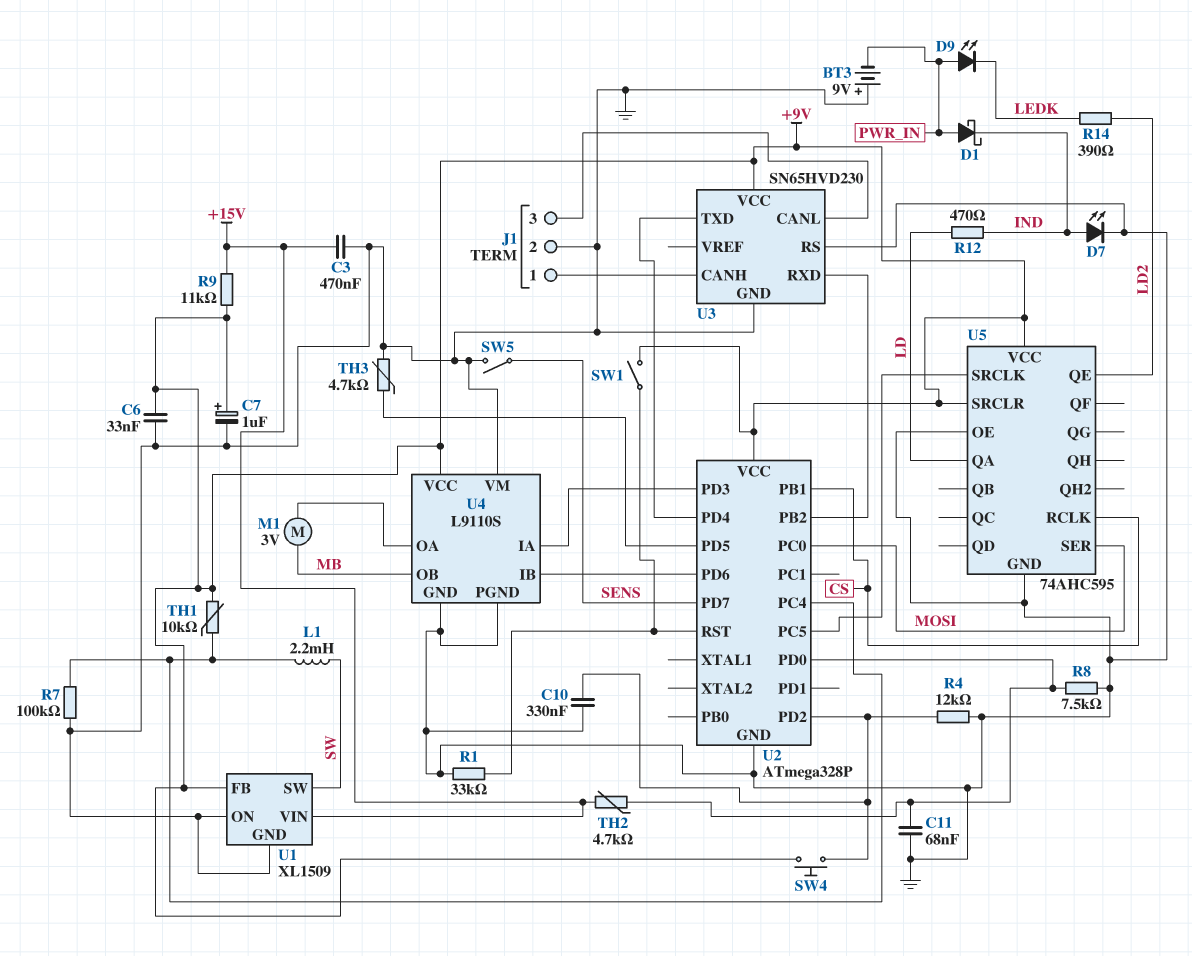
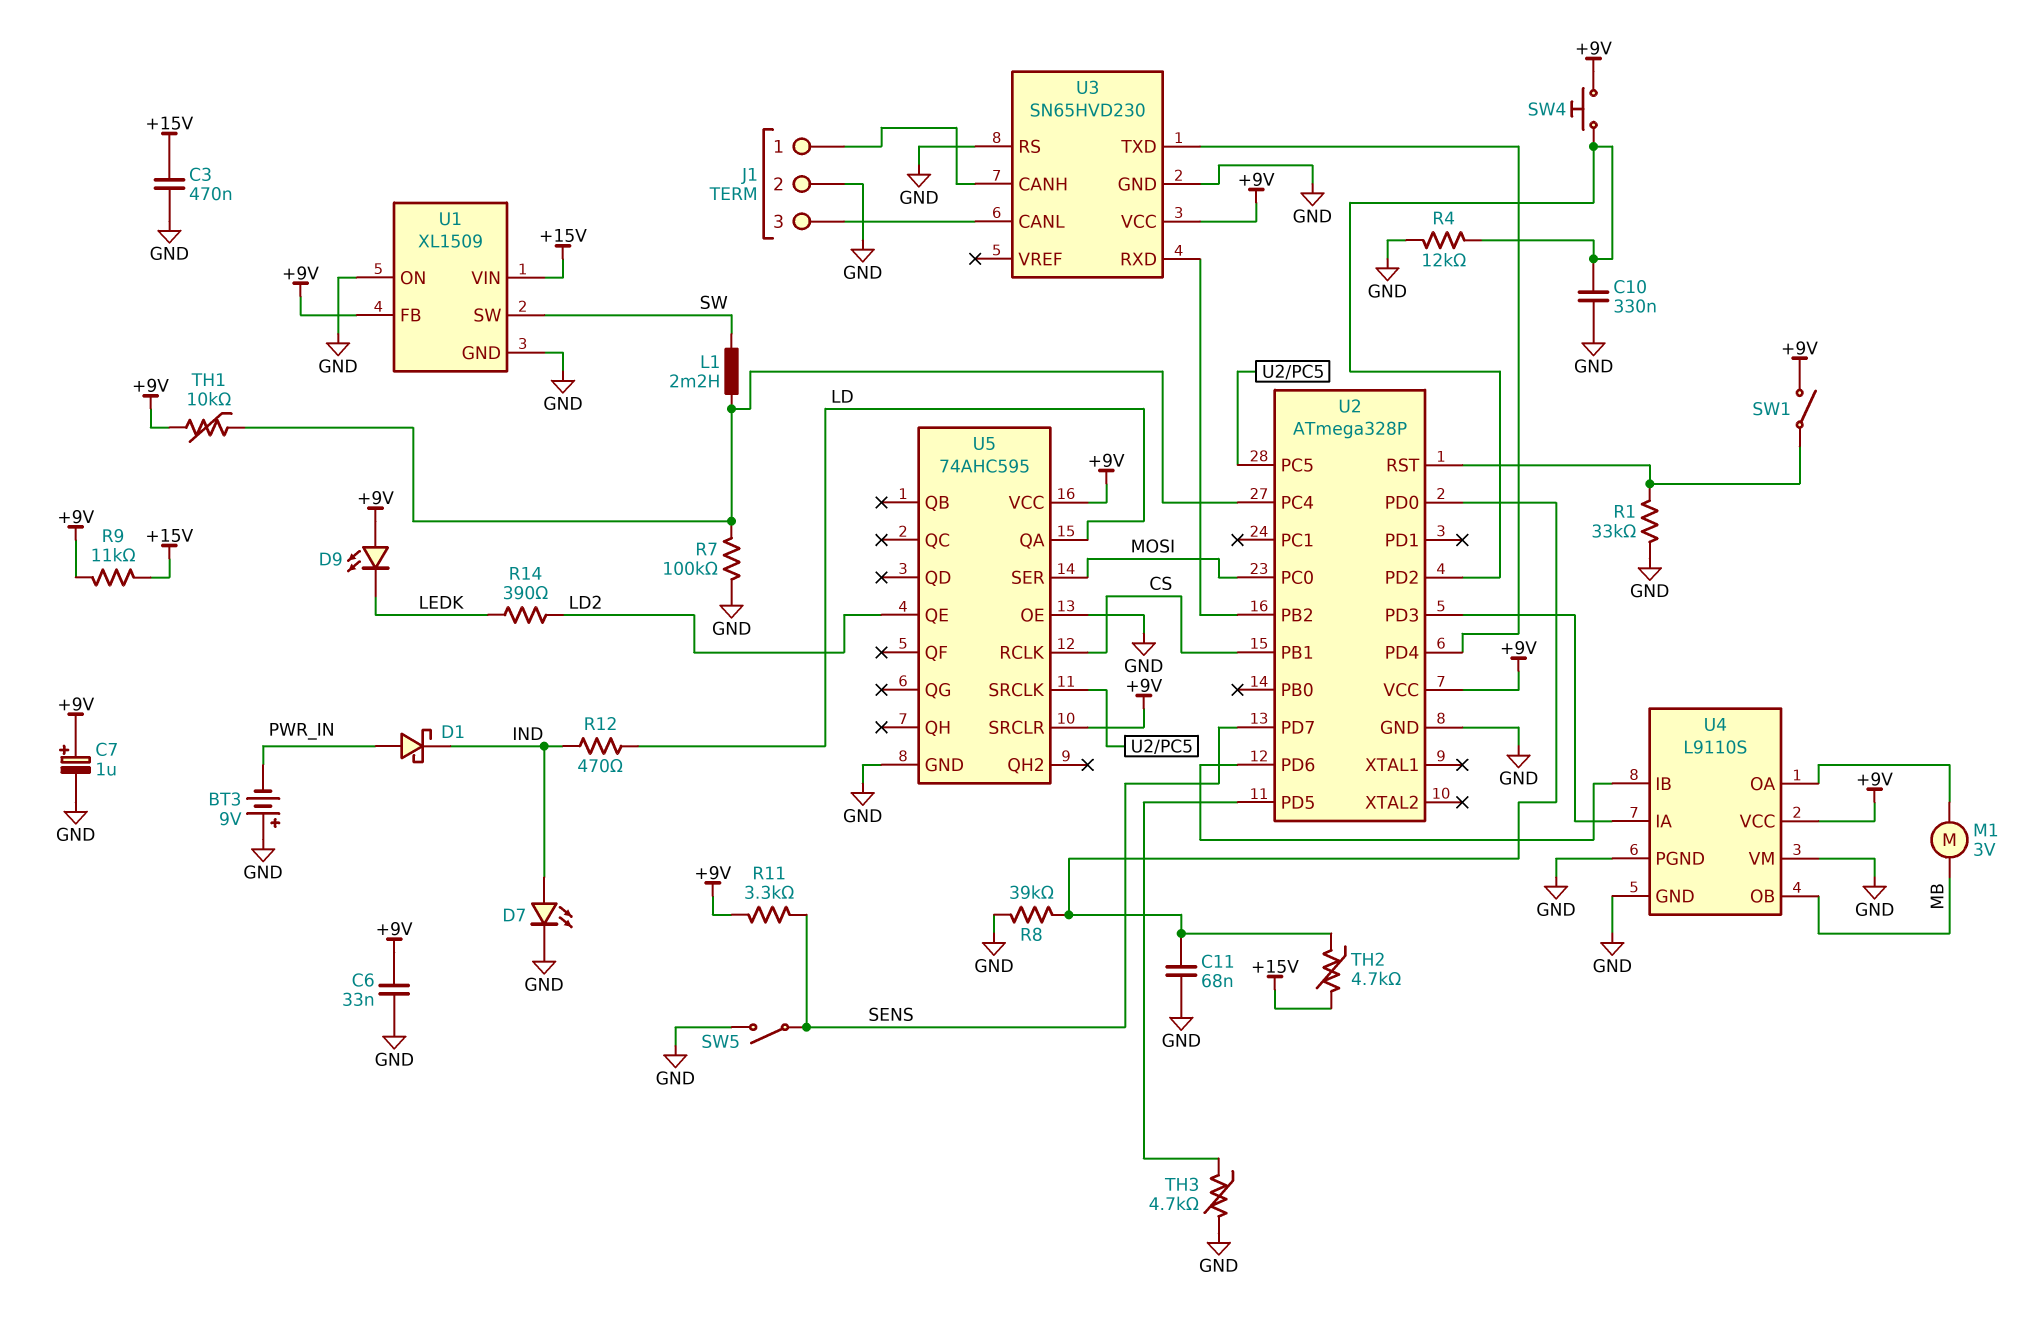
D9: LED (A PWR_IN, K LEDK) -> LED (A +9V, K LEDK)
R8: 7.5k (GND, U2/PD0) -> 39k (GND, U2/PD0)
R11: none -> 3.3k (+9V, SENS)

